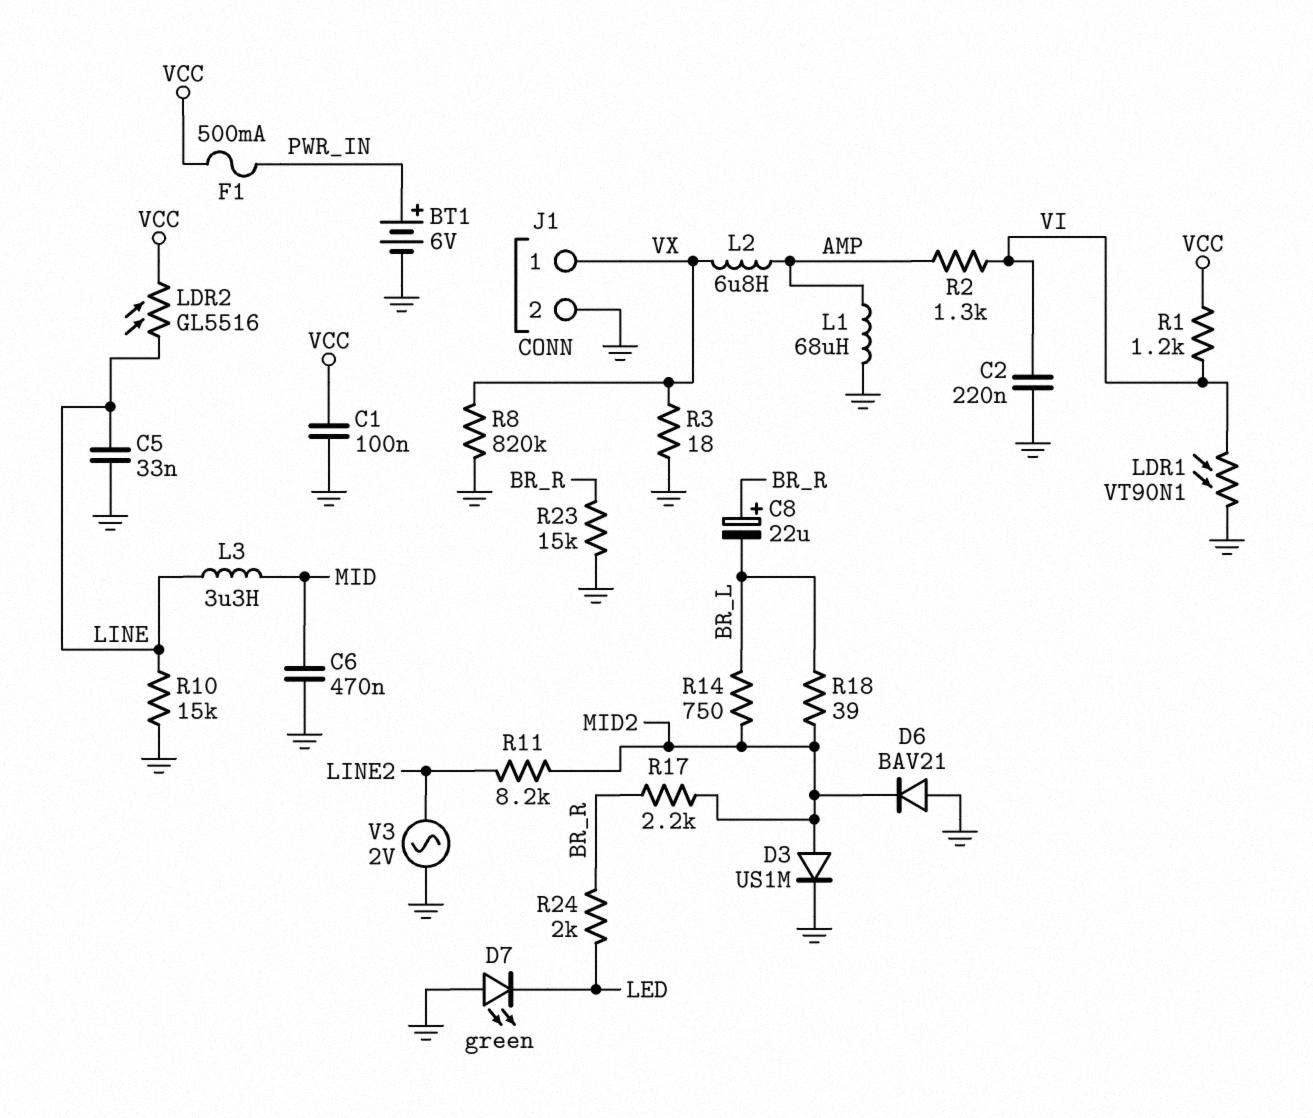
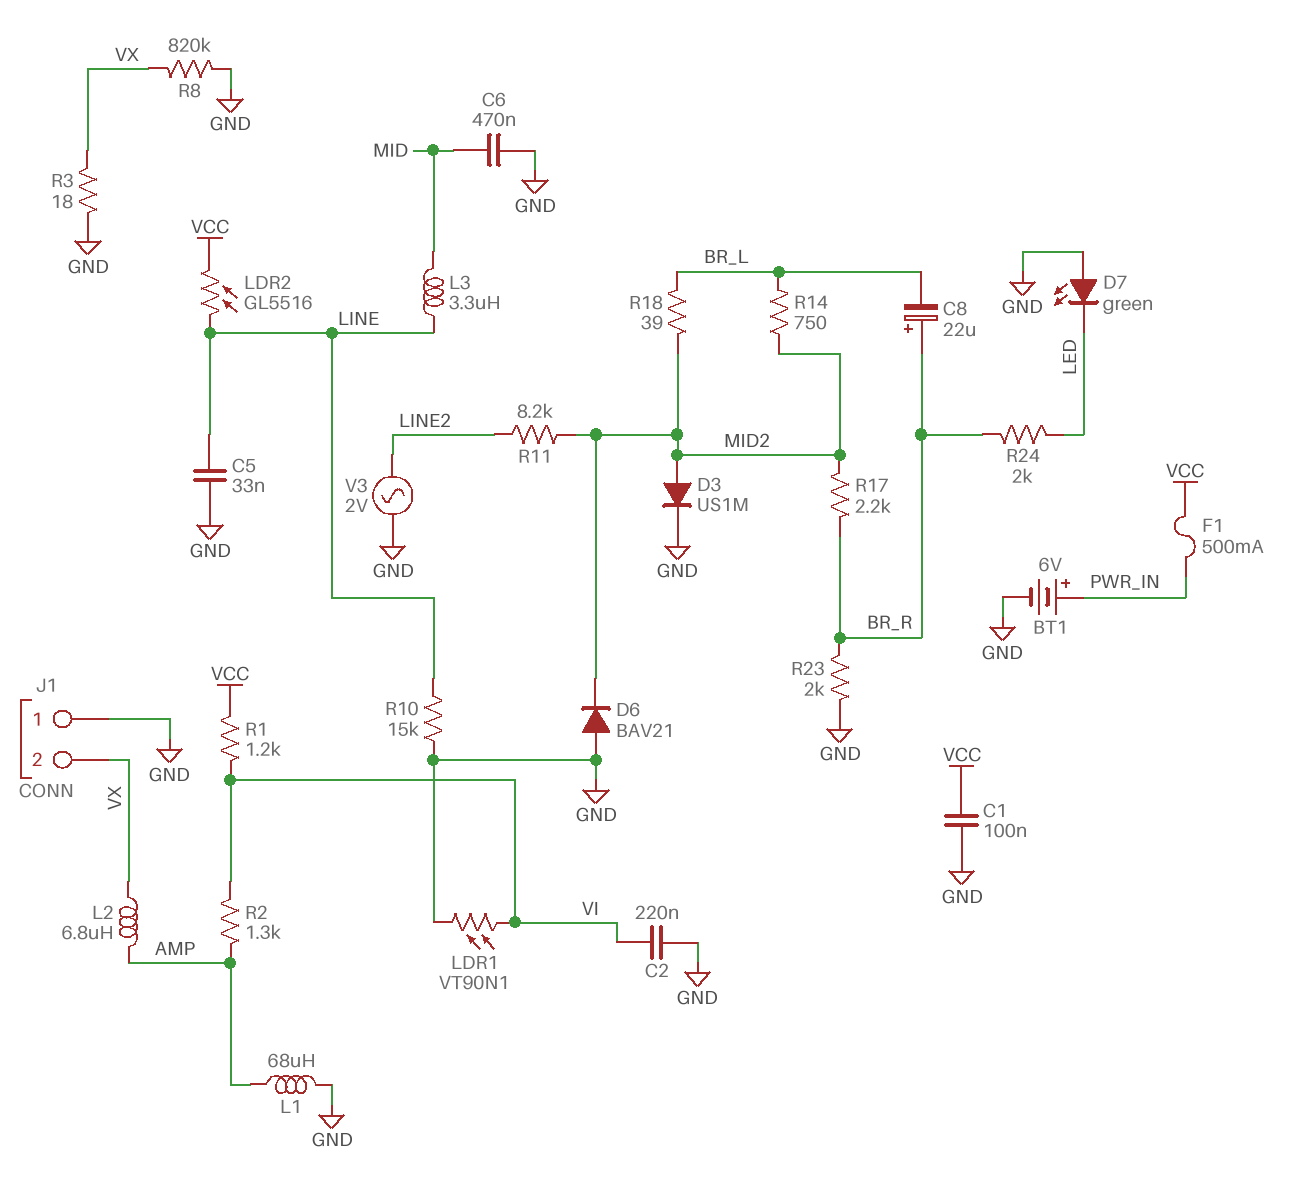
J1 pin 1: VX -> GND
J1 pin 2: GND -> VX
R23: 15k (BR_R, GND) -> 2k (BR_R, GND)

